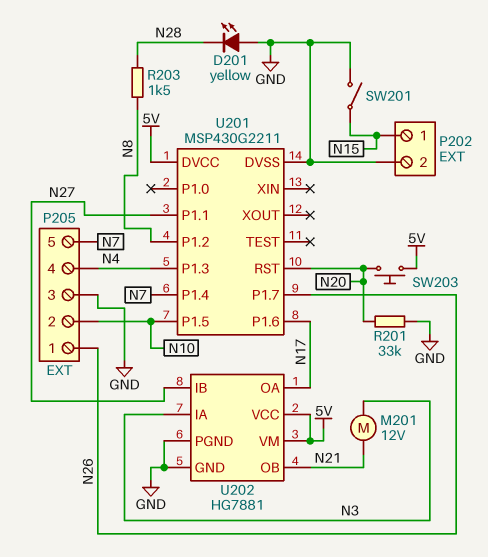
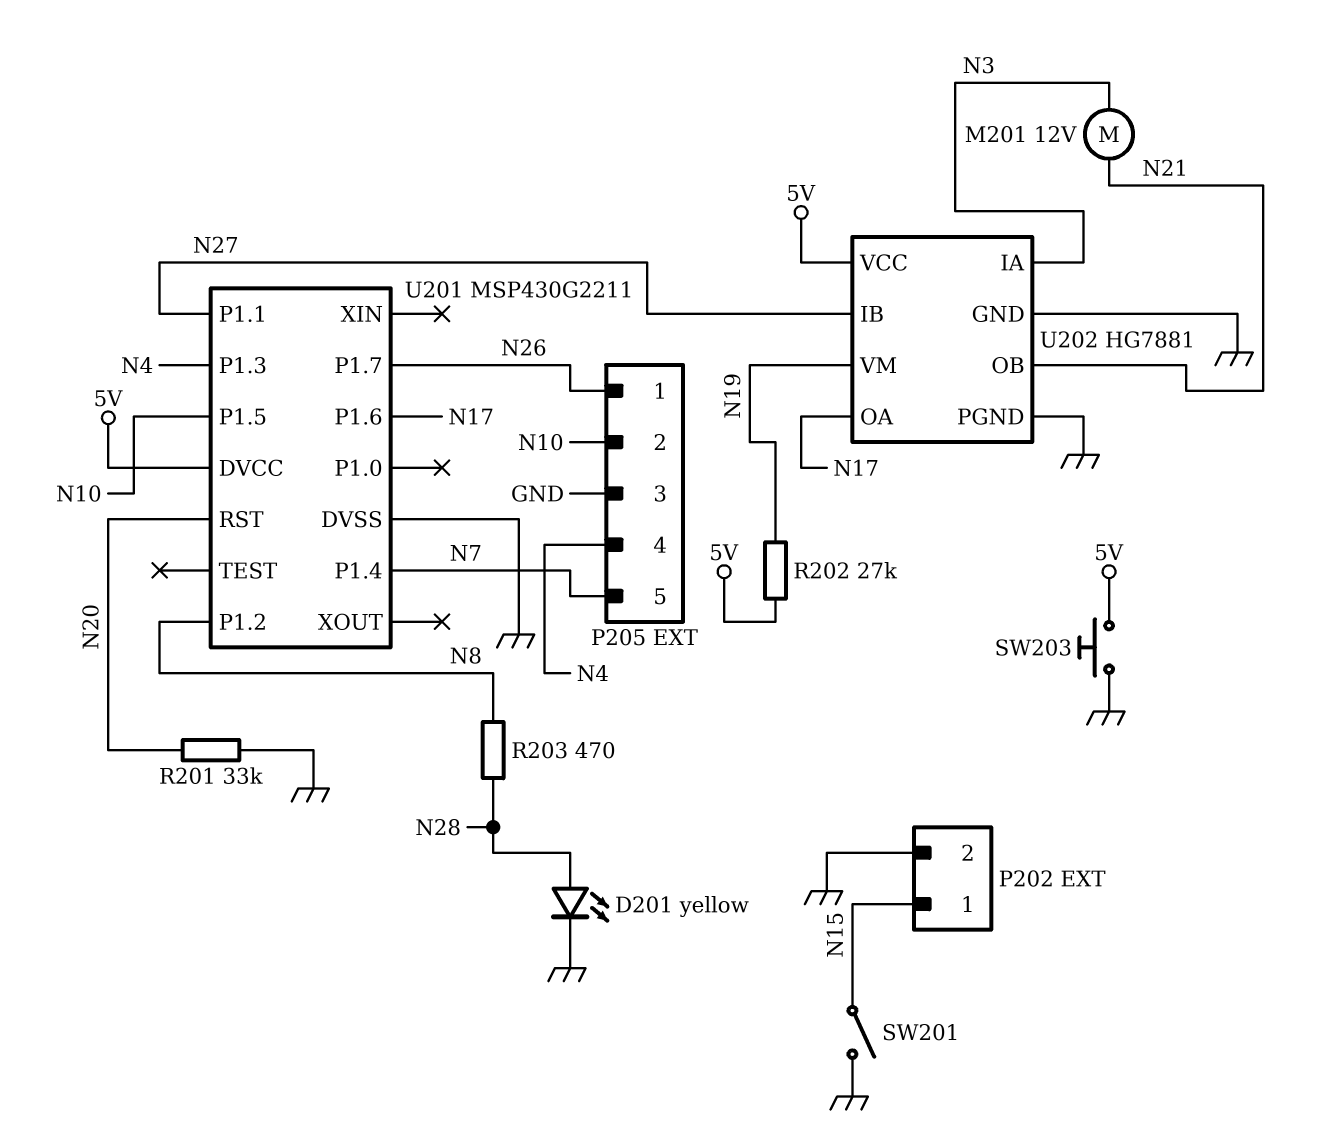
D201: LED yellow (A GND, K N28) -> LED yellow (A N28, K GND)
R202: none -> 27k (5V, N19)
R203: 1.5k (N8, N28) -> 470 (N8, N28)
SW203: button (5V, N20) -> button (5V, GND)
U202 pin VM: 5V -> N19

